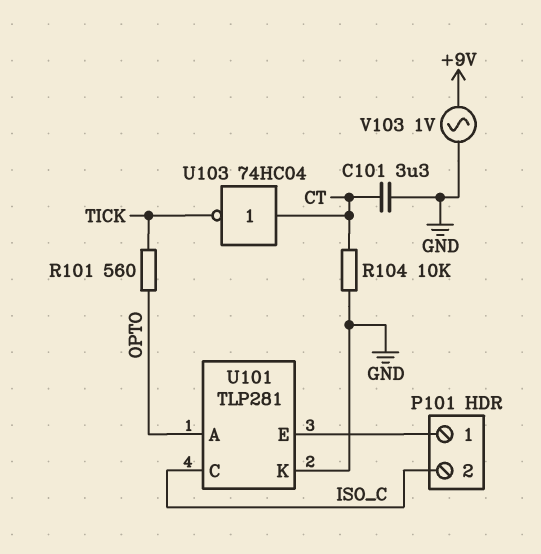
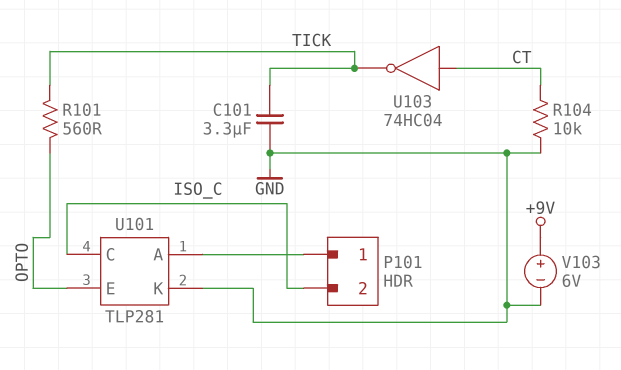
C101: 3.3uF (CT, GND) -> 3.3uF (GND, TICK)
U101 pin A: OPTO -> P101/1
U101 pin E: P101/1 -> OPTO
V103: AC 1V (+9V, GND) -> 6V (plus +9V, minus GND)

